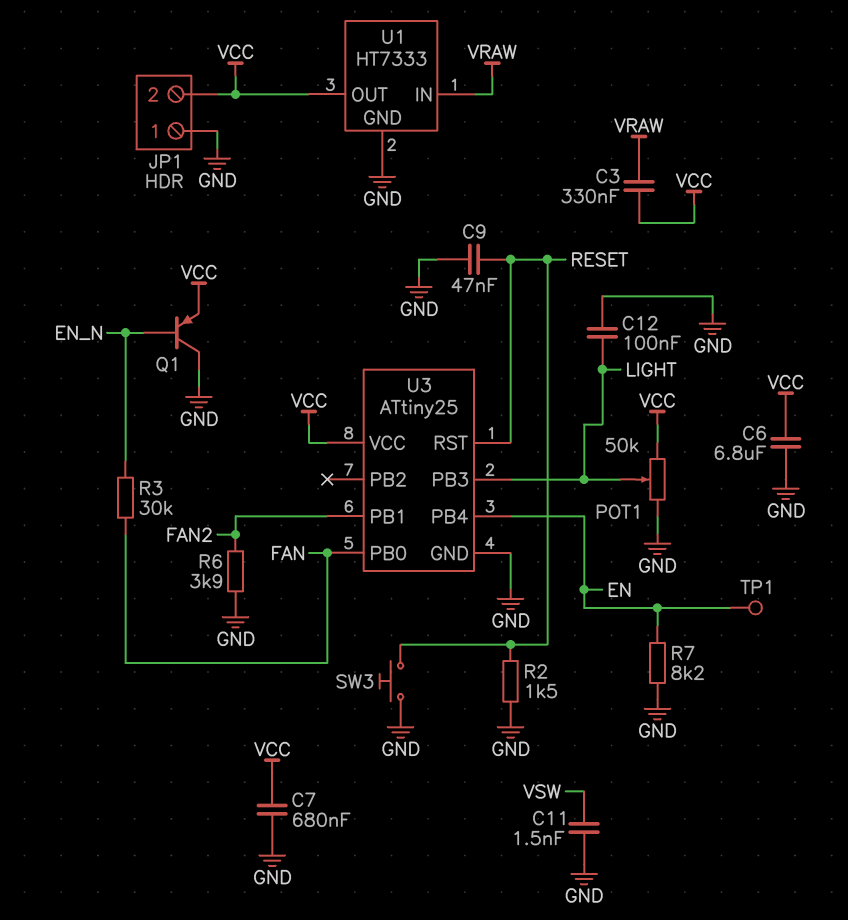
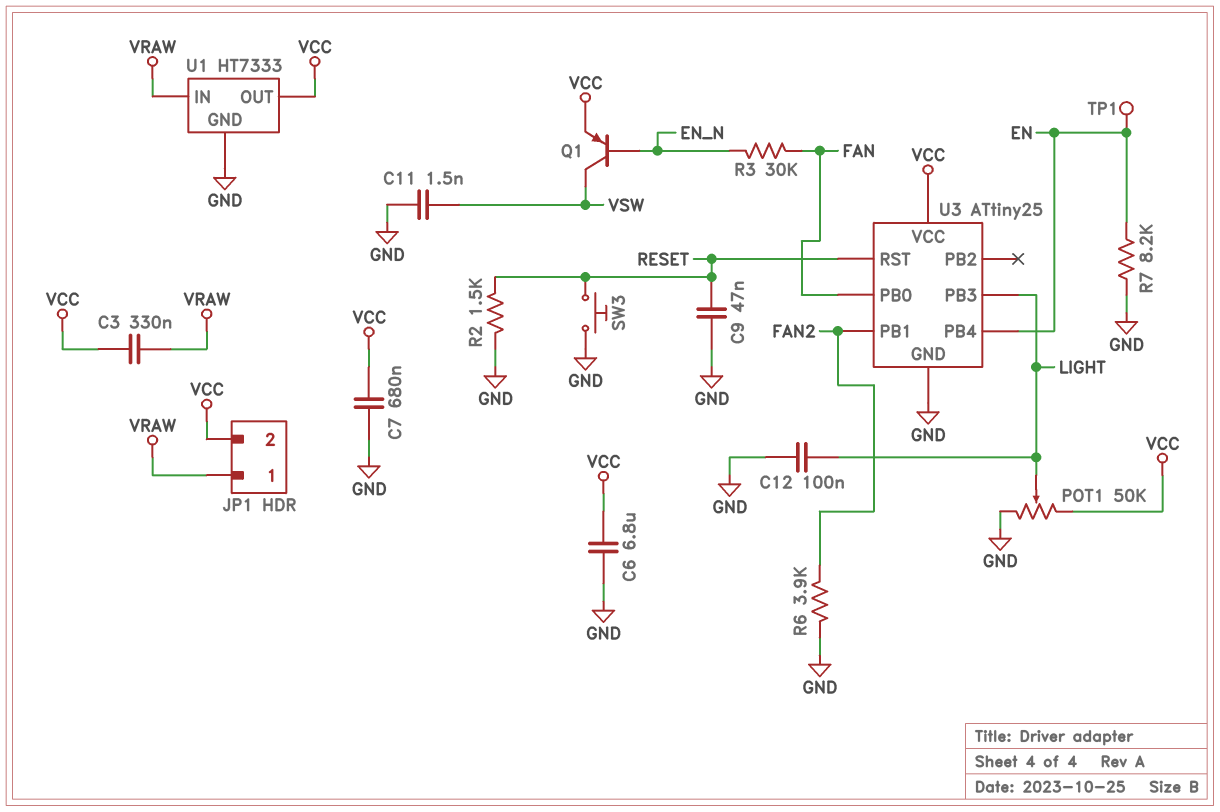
JP1 pin 1: GND -> VRAW
Q1: PNP (B EN_N, C GND, E VCC) -> PNP (B EN_N, C VSW, E VCC)

